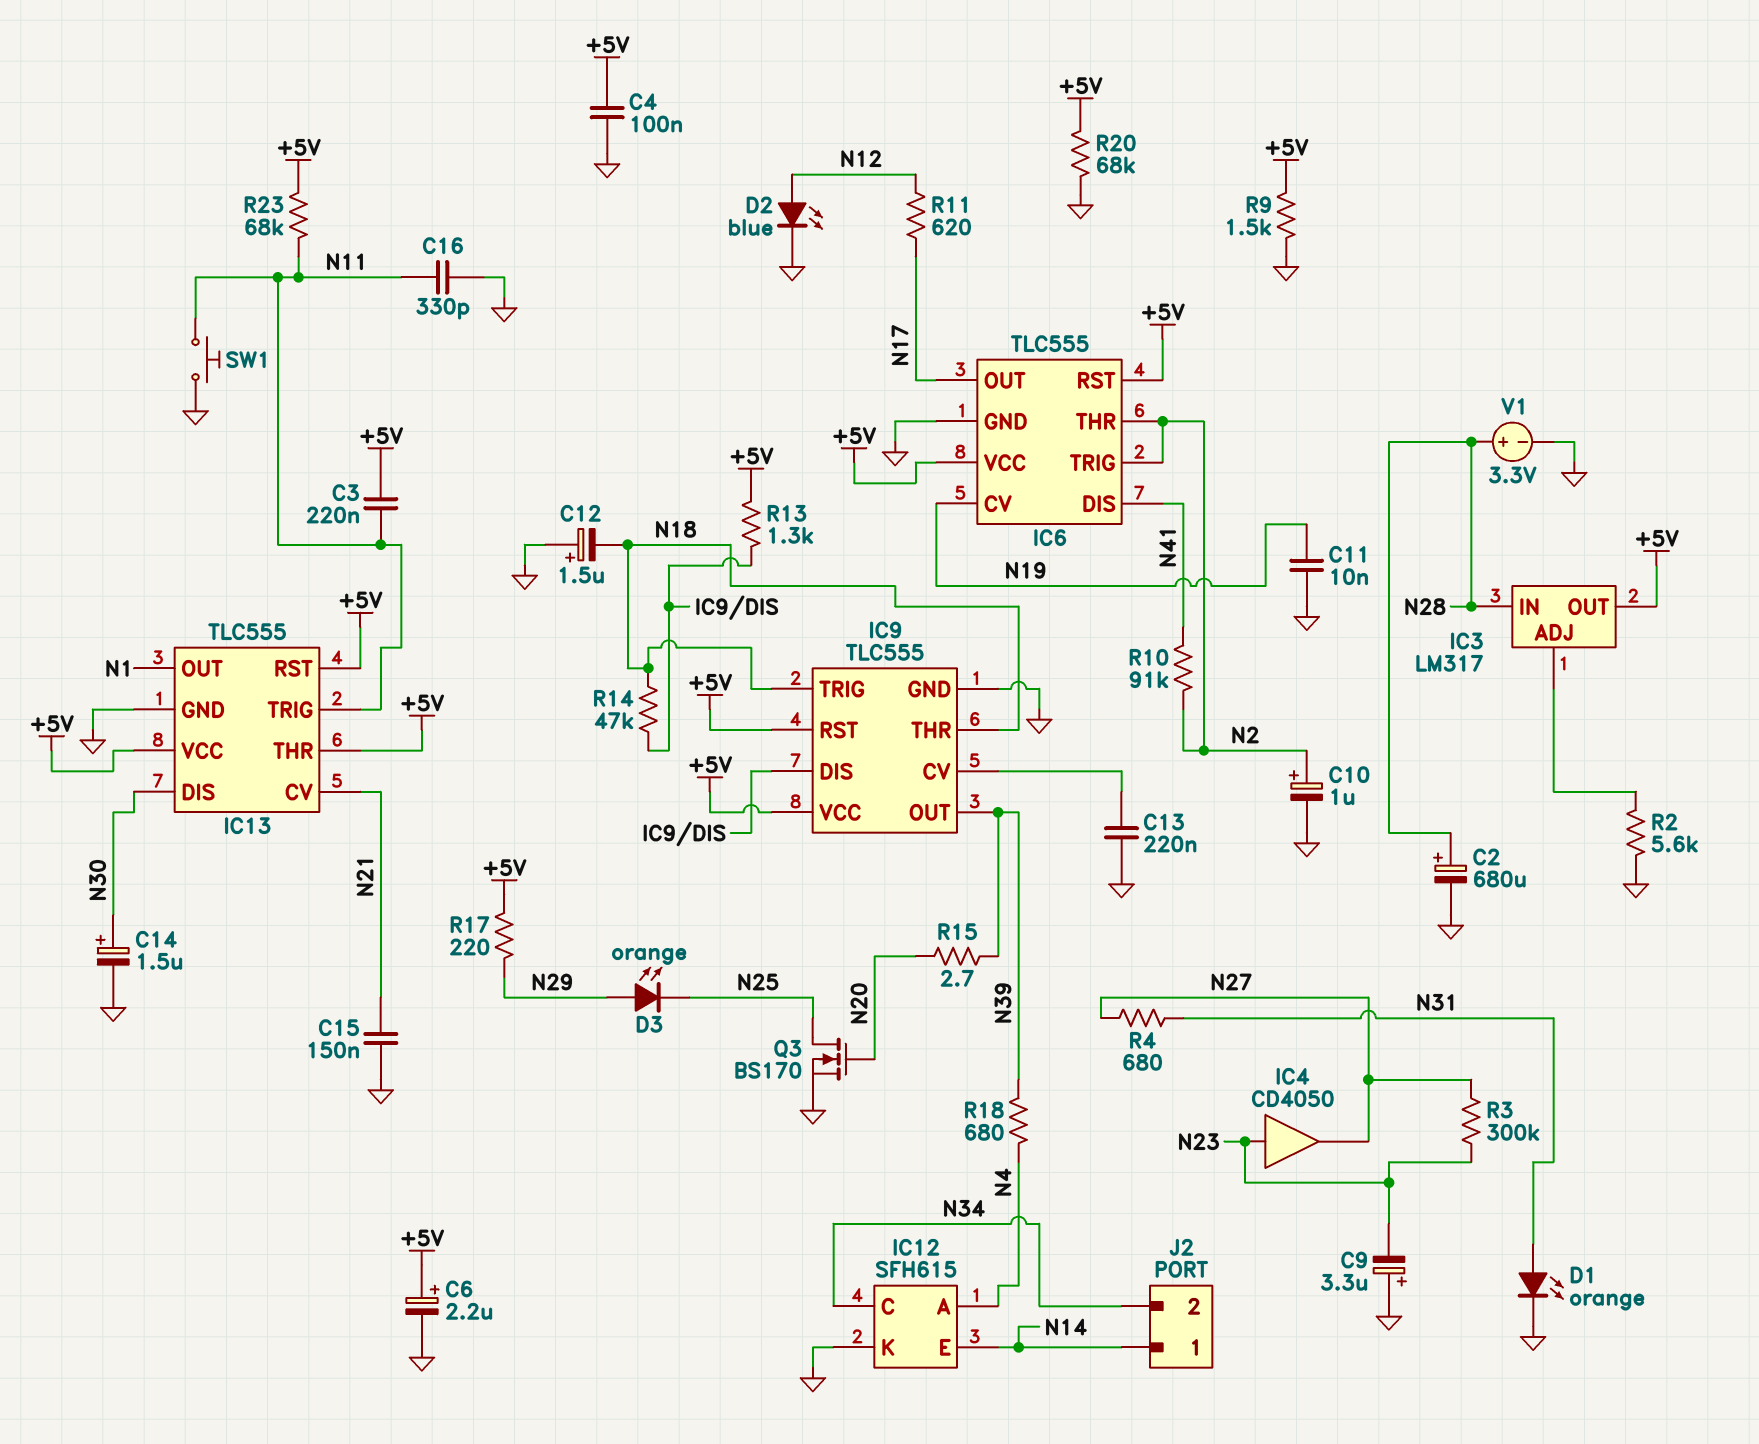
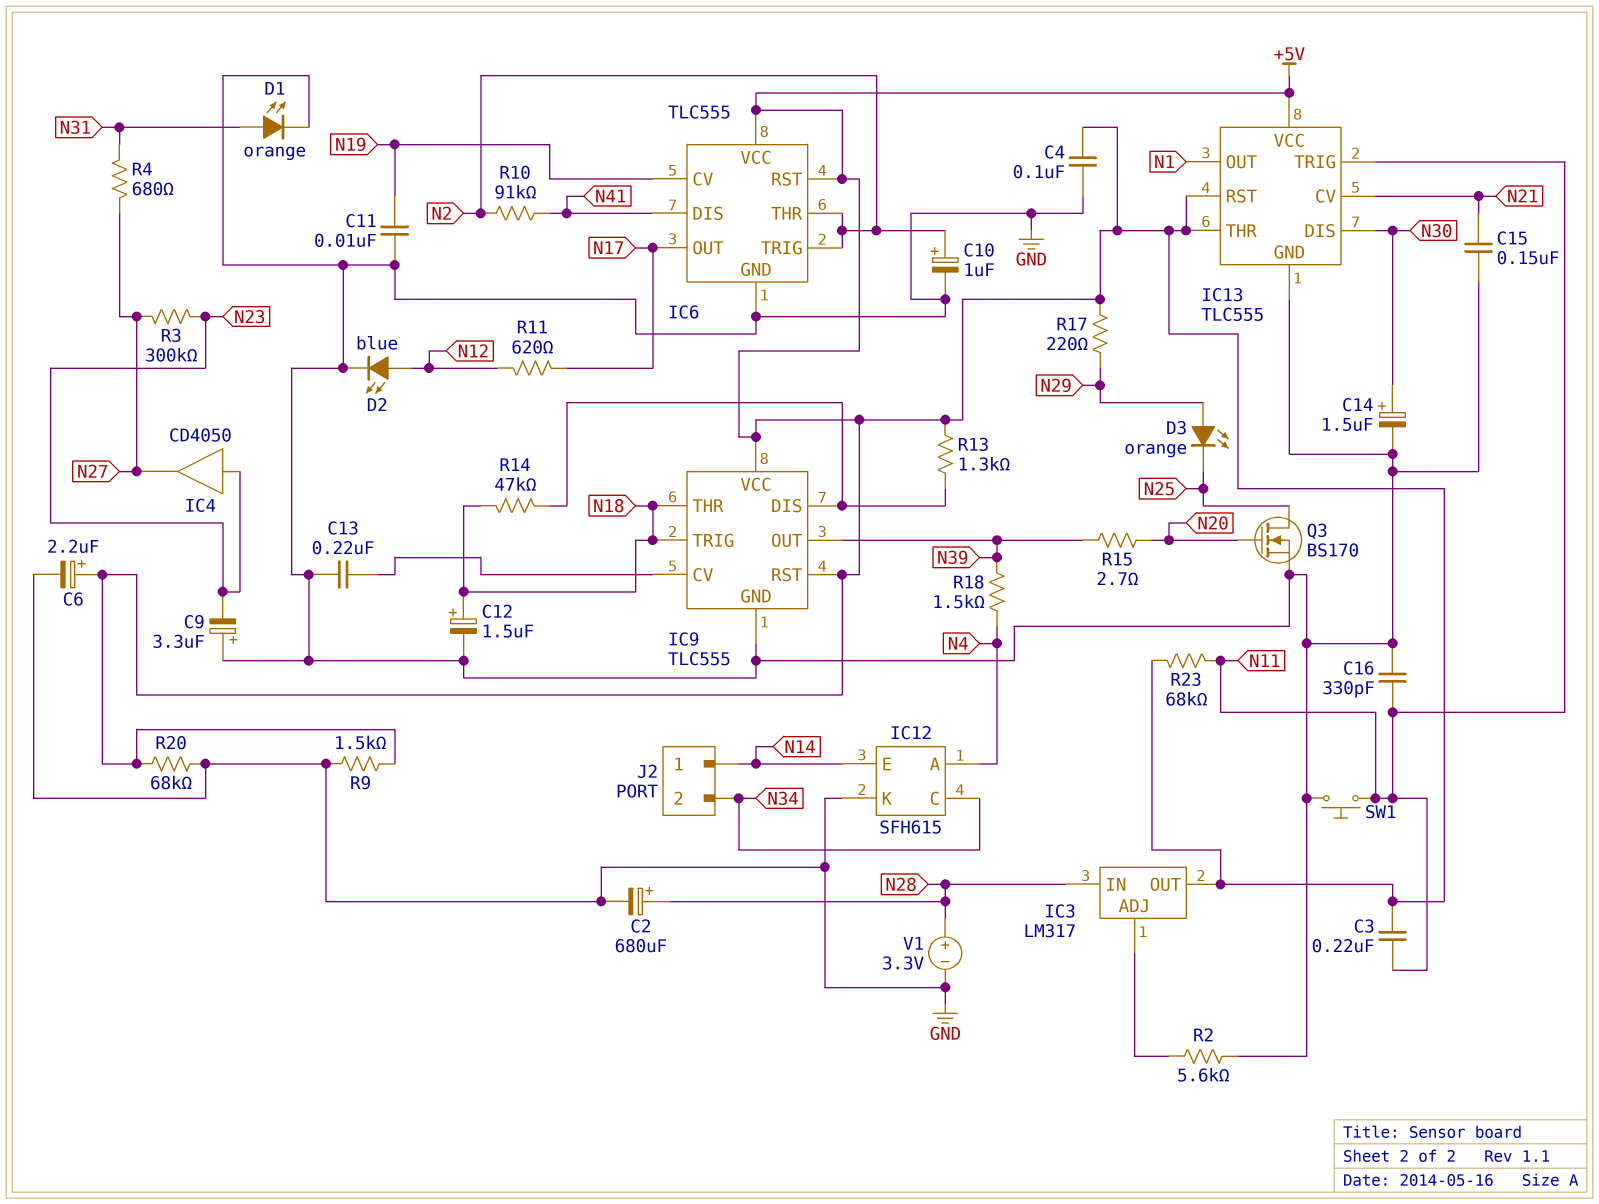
C12: 1.5uF (plus GND, minus N18) -> 1.5uF (plus N18, minus GND)
R18: 680 (N4, N39) -> 1.5k (N4, N39)

